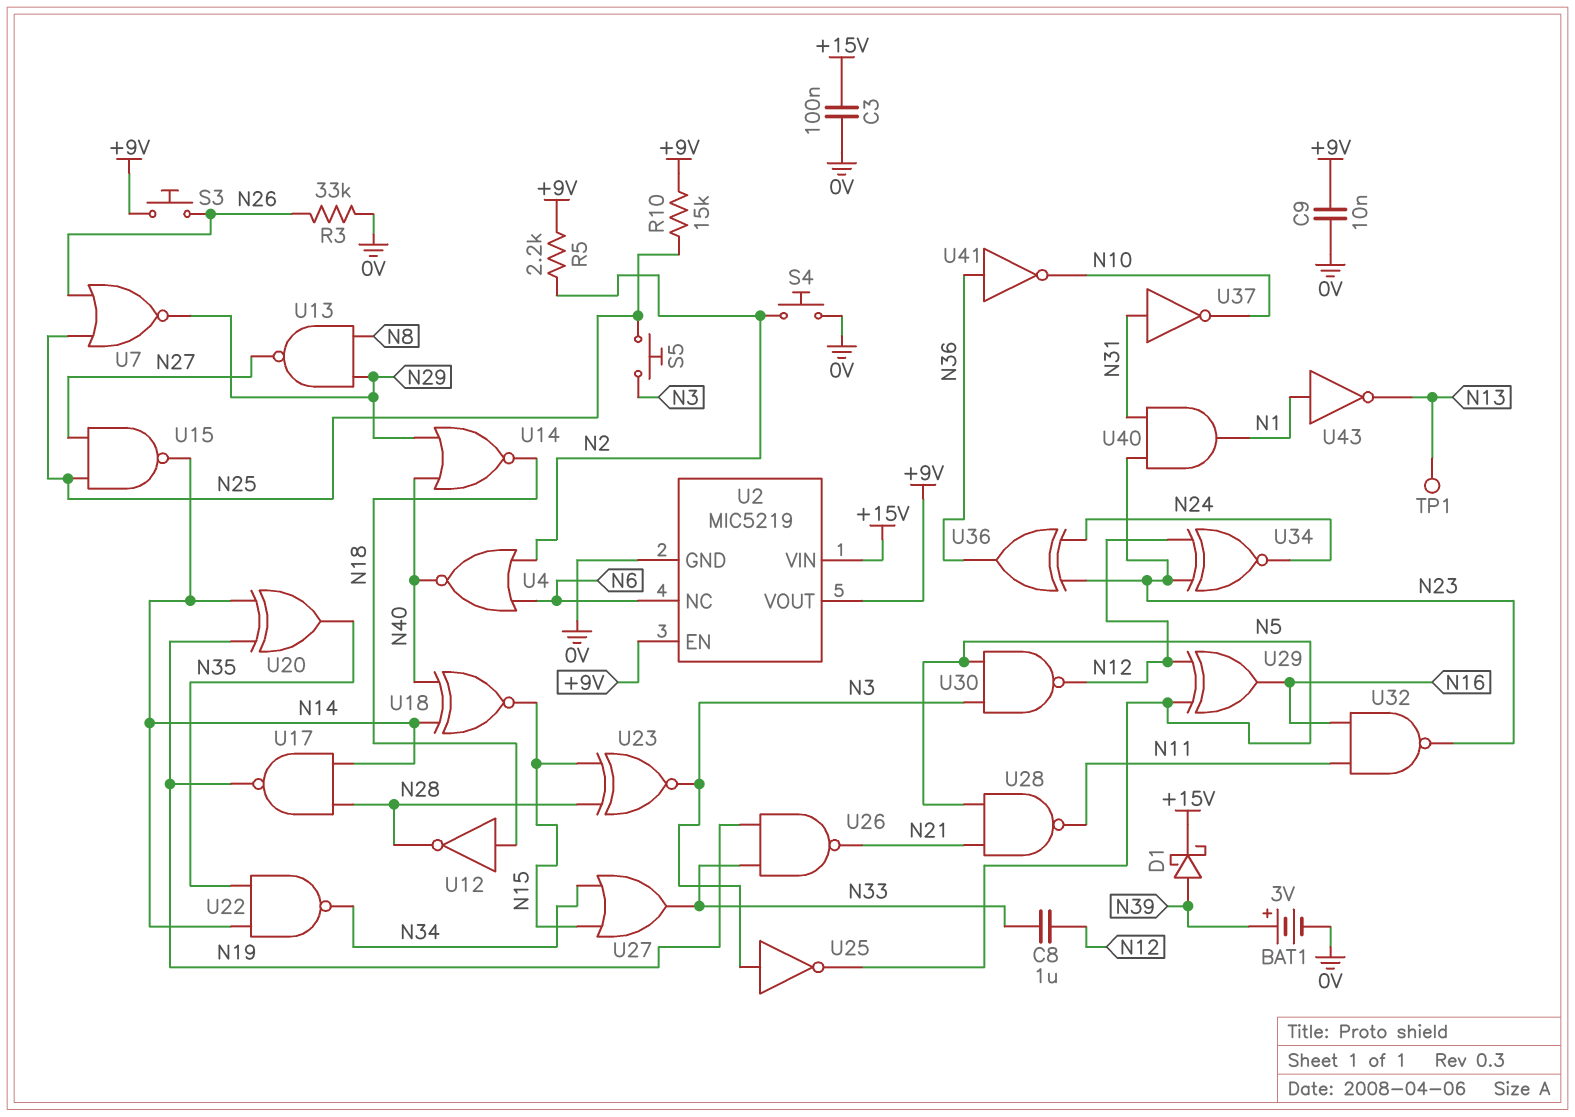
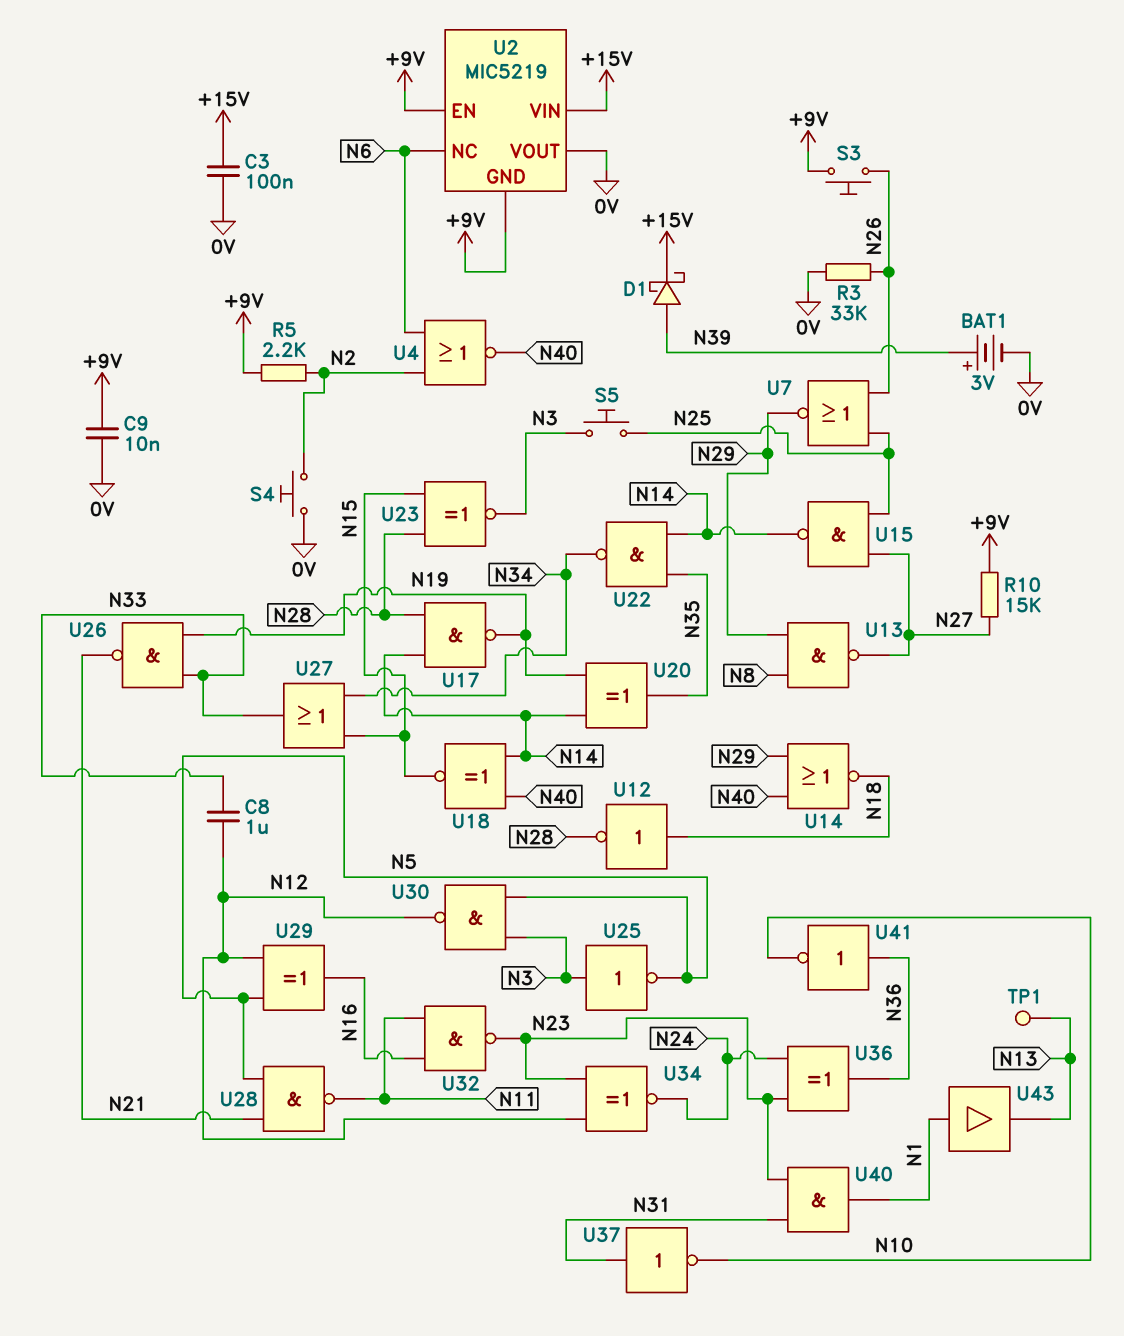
R10: 15k (+9V, N25) -> 15k (+9V, N27)
U2 pin GND: 0V -> +9V
U2 pin VOUT: +9V -> 0V
U43: NOT (in N1, out N13) -> buffer (in N1, out N13)

